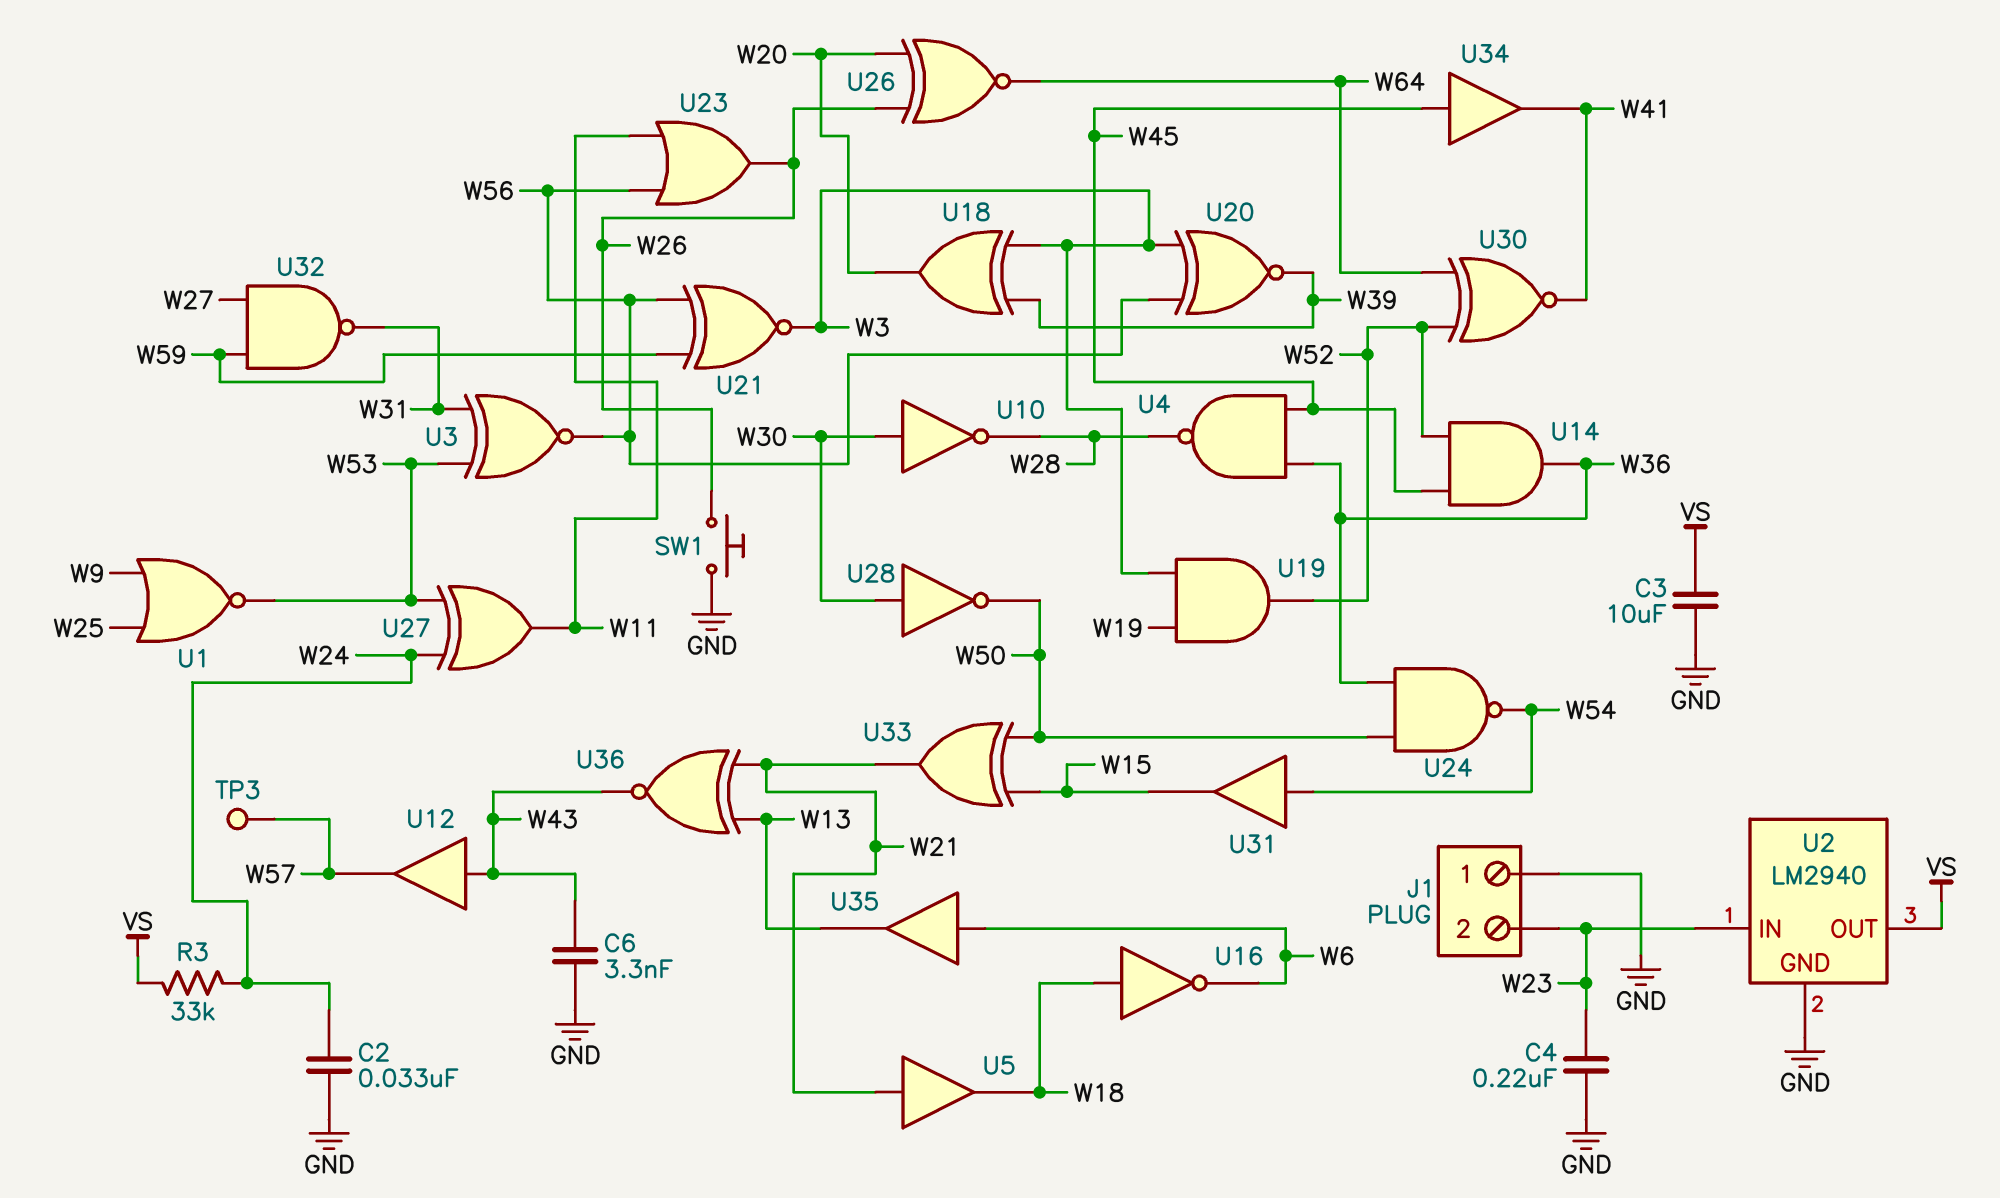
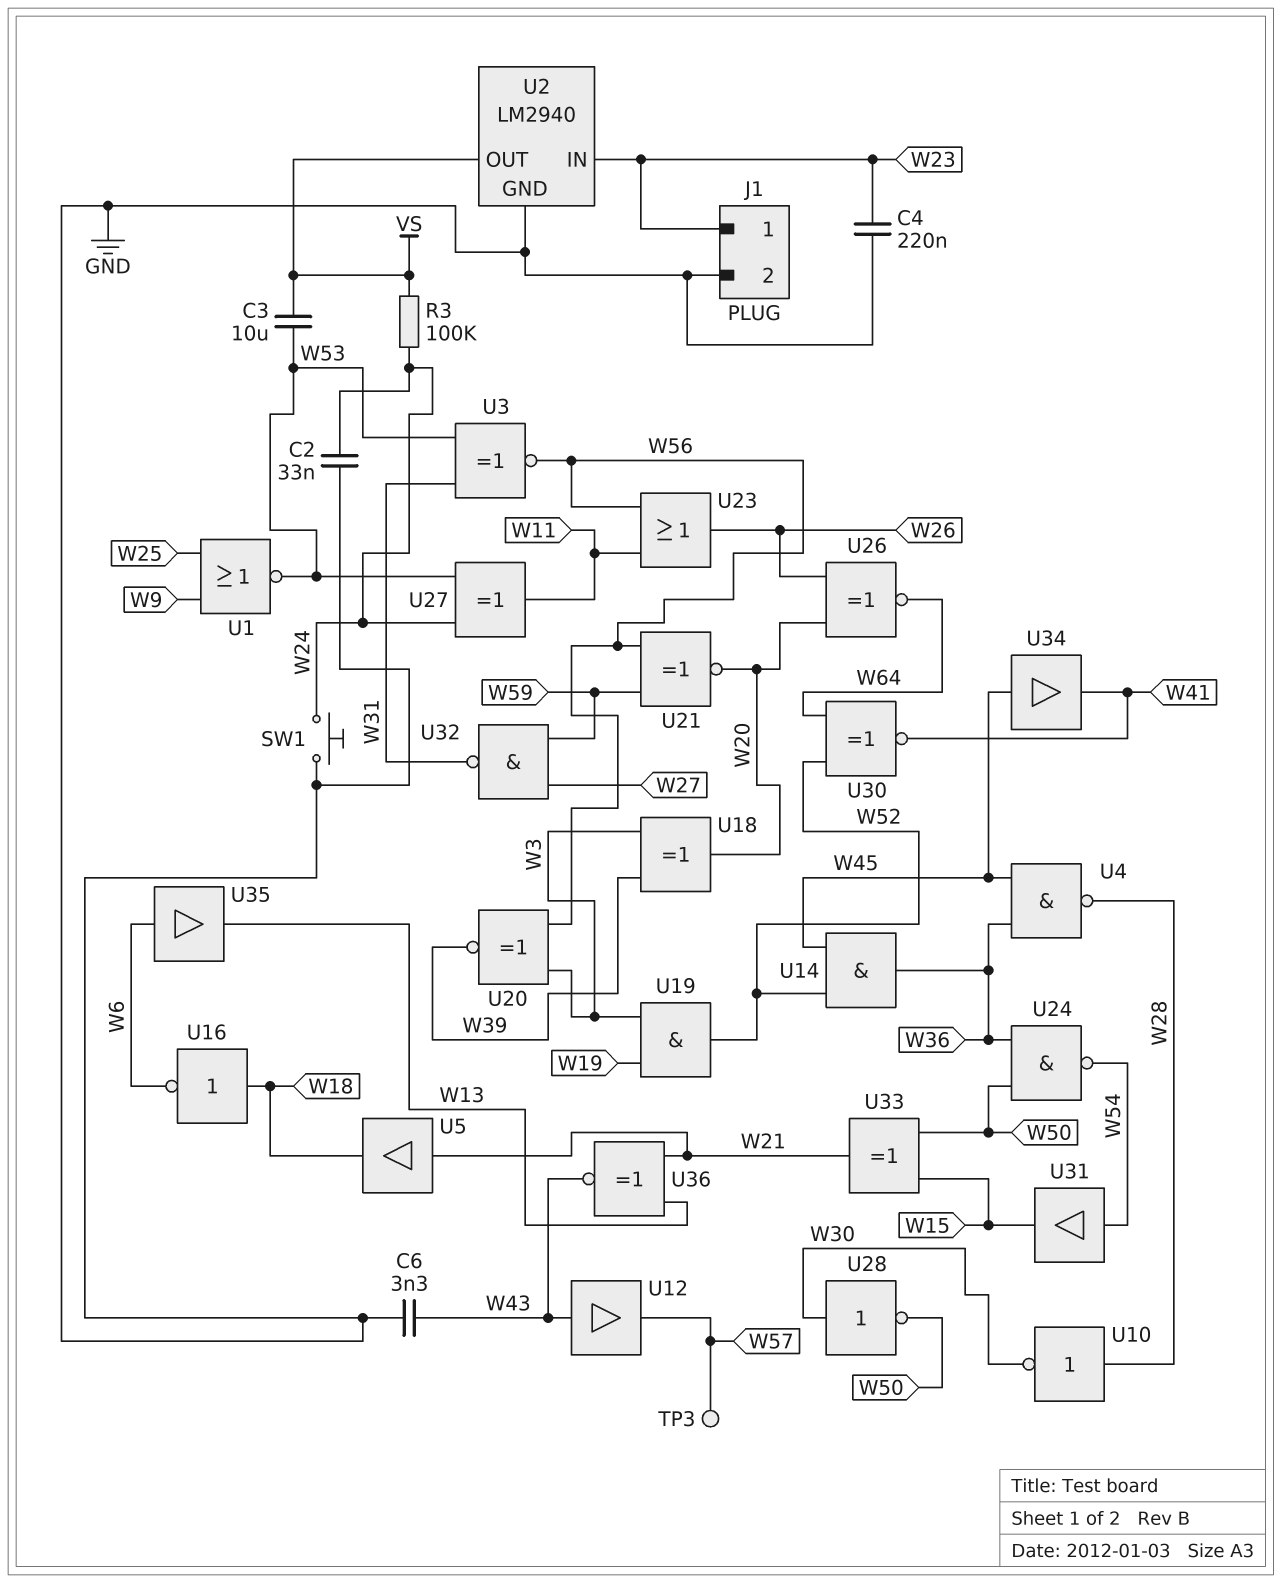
C3: 10uF (GND, VS) -> 10uF (VS, W53)
J1 pin 1: GND -> W23
J1 pin 2: W23 -> GND
R3: 33k (VS, W24) -> 100k (VS, W24)
SW1: button (GND, W26) -> button (GND, W24)
U10: NOT (in W30, out W28) -> NOT (in W28, out W30)
U21: XNOR (in W56, in W59, out W3) -> XNOR (in W56, in W59, out W20)

